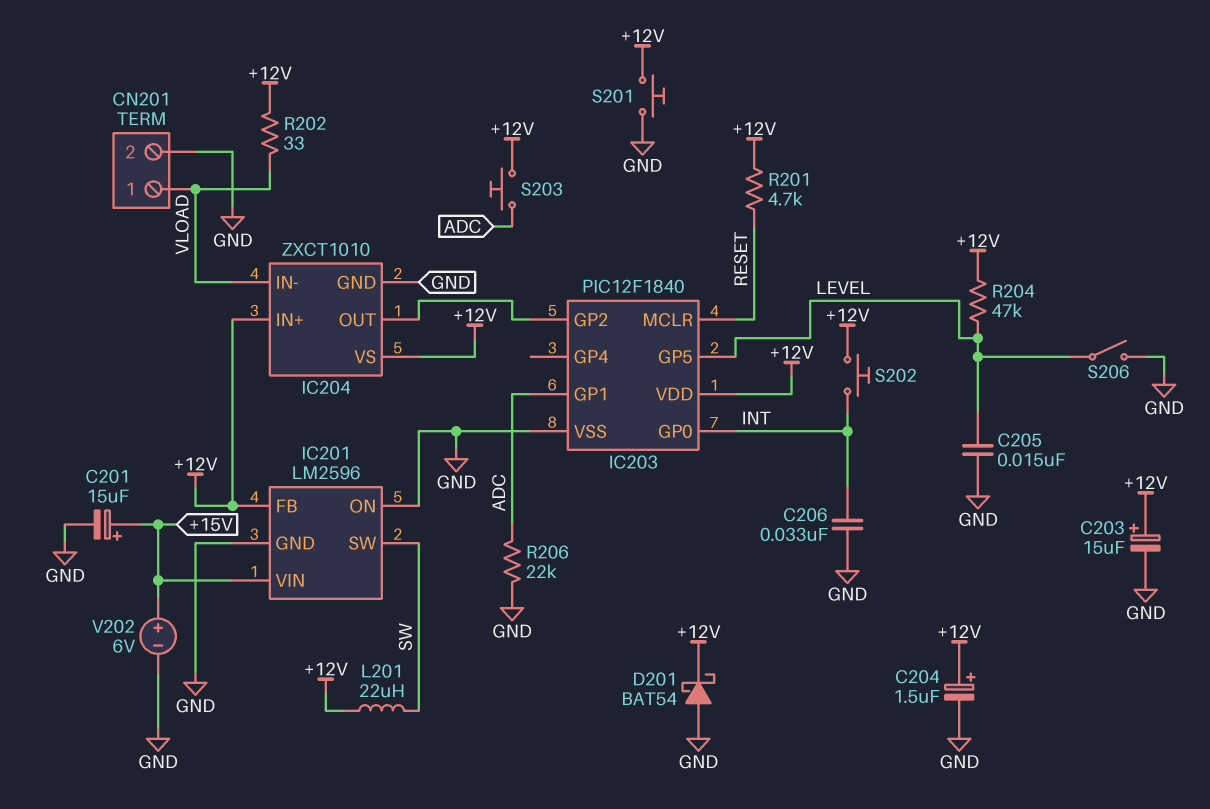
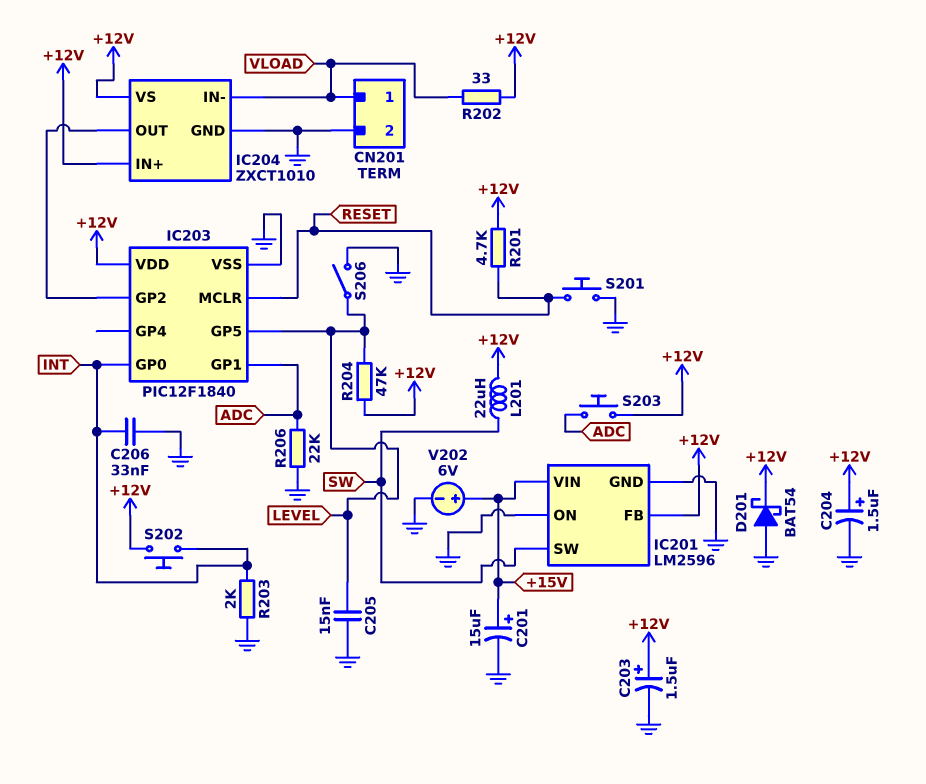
C203: 15uF (plus +12V, minus GND) -> 1.5uF (plus +12V, minus GND)
R203: none -> 2k (GND, INT)
S201: button (+12V, GND) -> button (GND, RESET)

